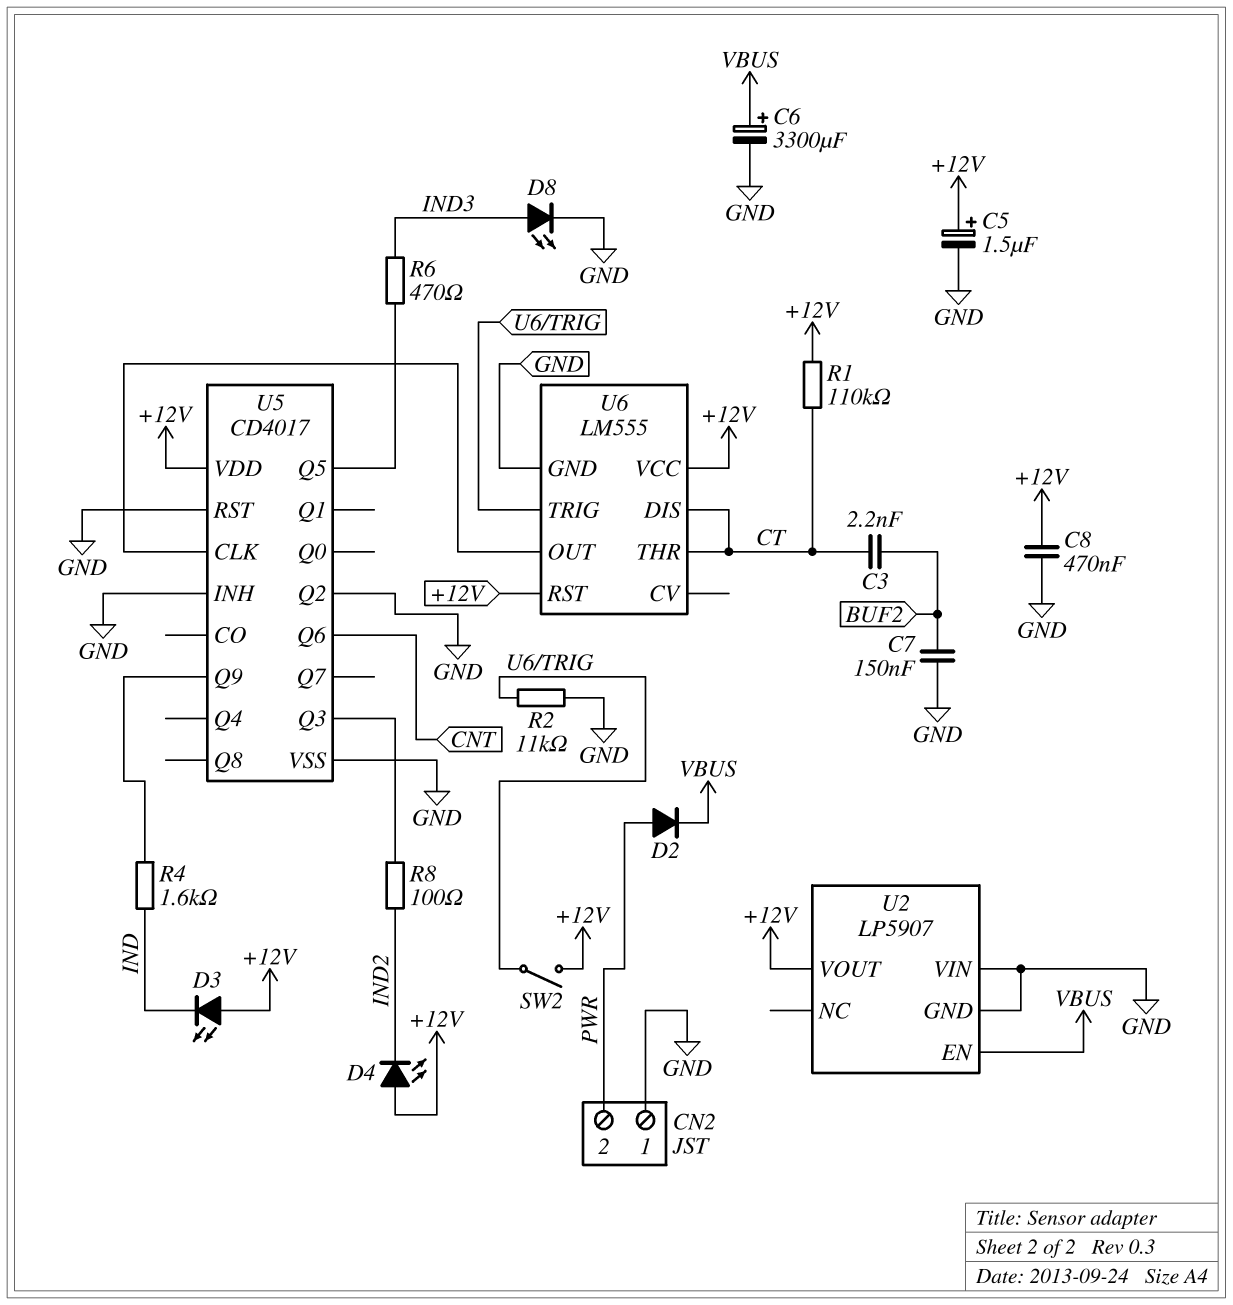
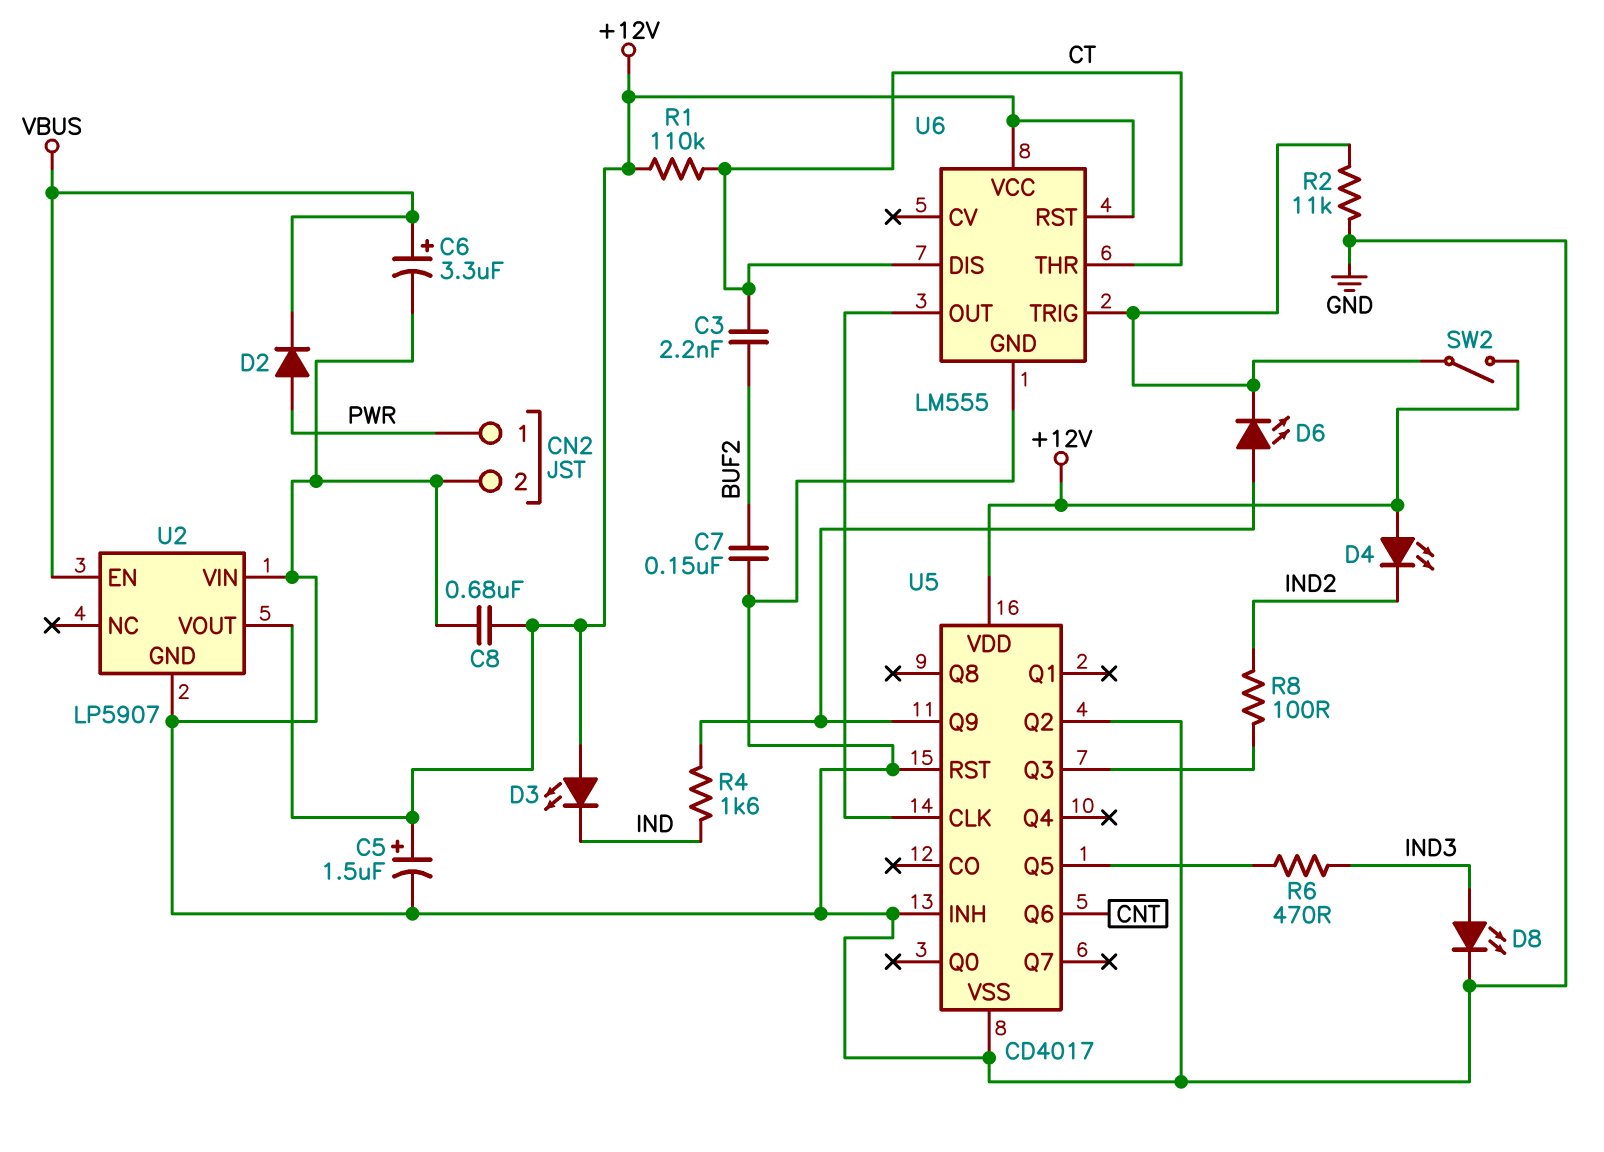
C6: 3300uF (plus VBUS, minus GND) -> 3.3uF (plus VBUS, minus GND)
C8: 470nF (+12V, GND) -> 680nF (+12V, GND)
CN2 pin 1: GND -> PWR
CN2 pin 2: PWR -> GND
D6: none -> LED (A U5/Q9, K U6/TRIG)

